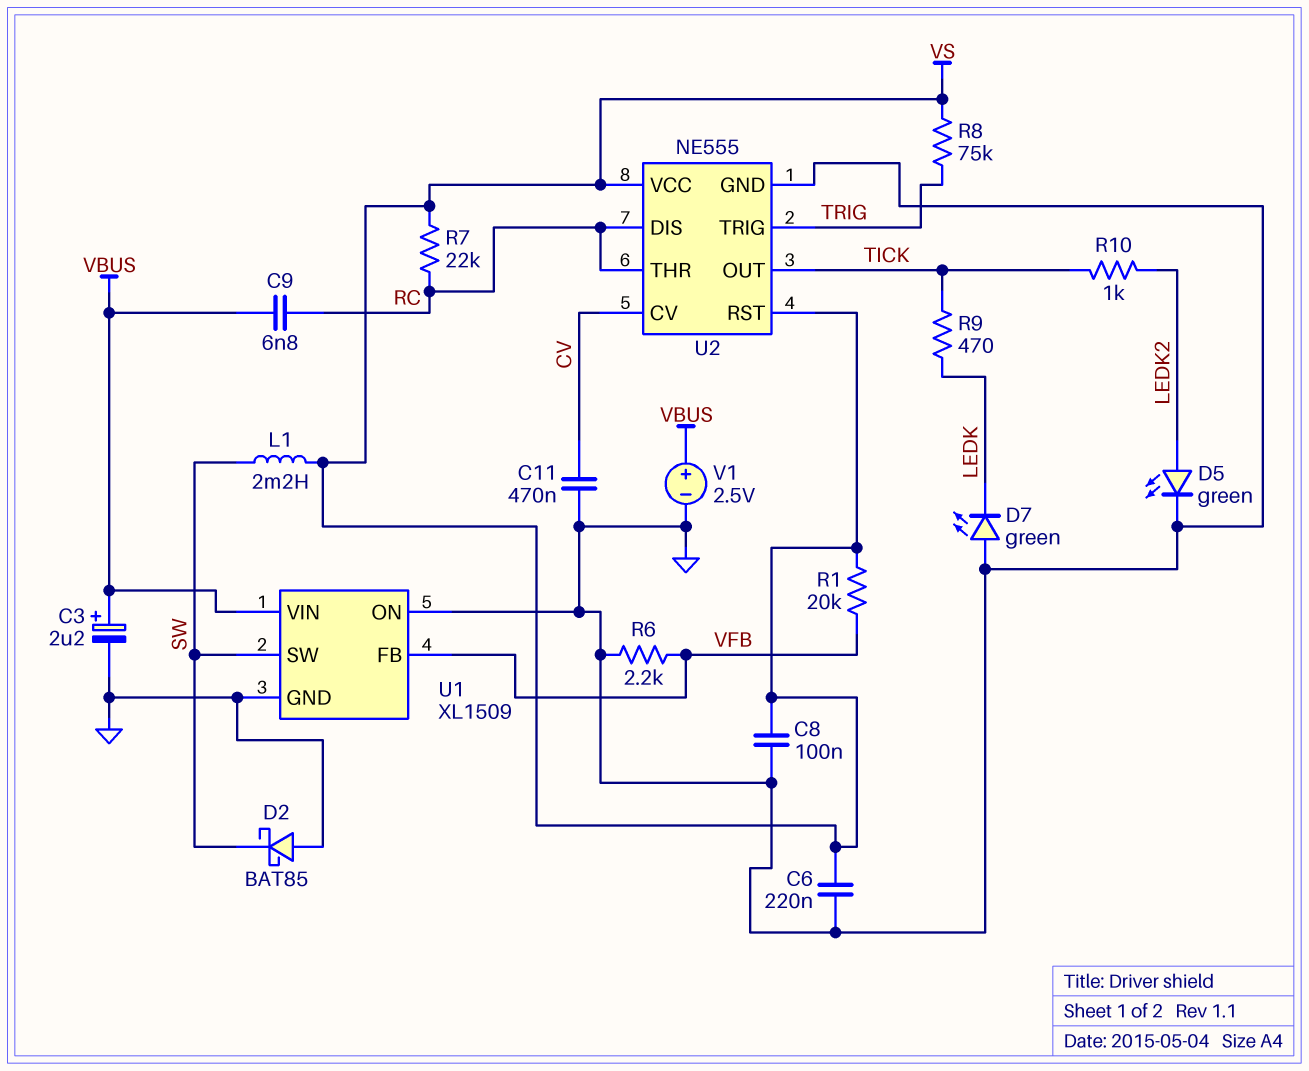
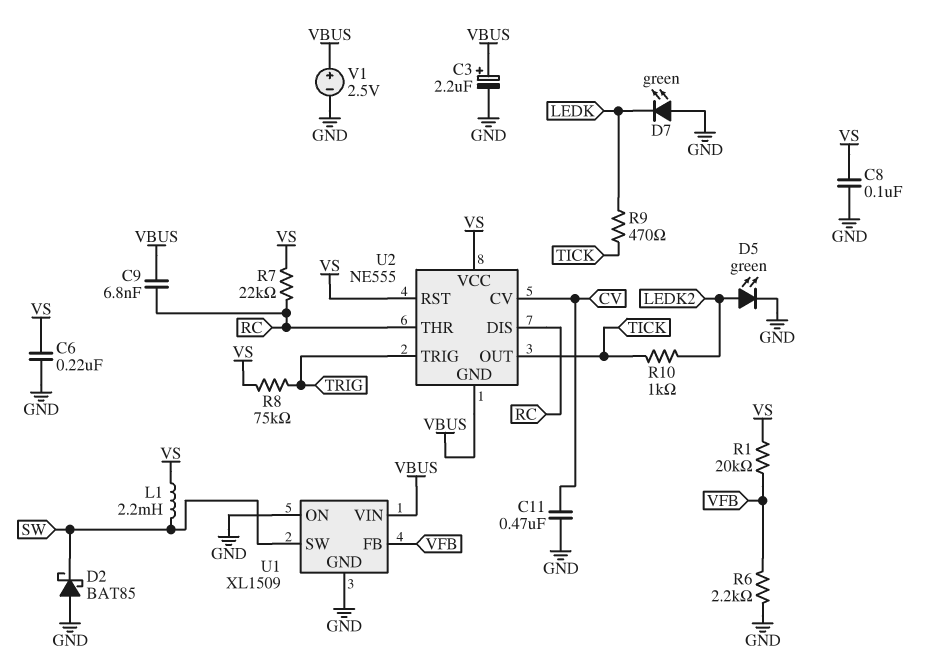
U2 pin GND: GND -> VBUS

